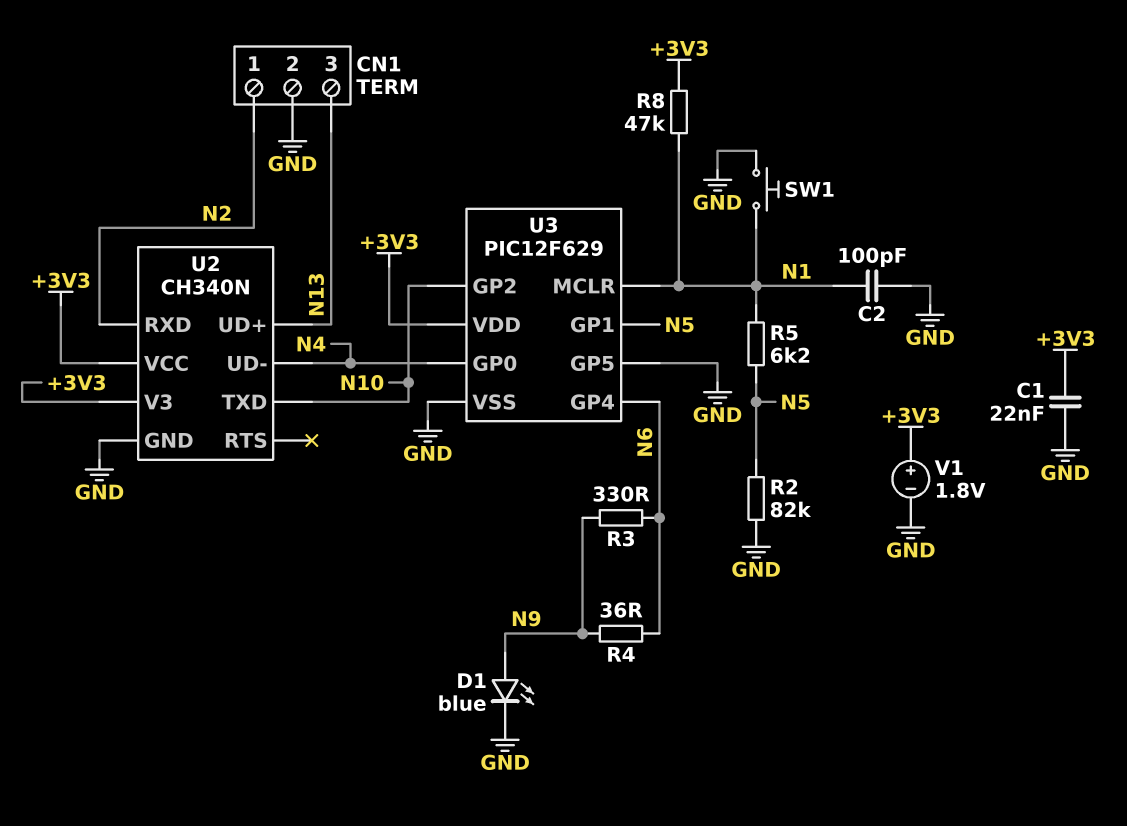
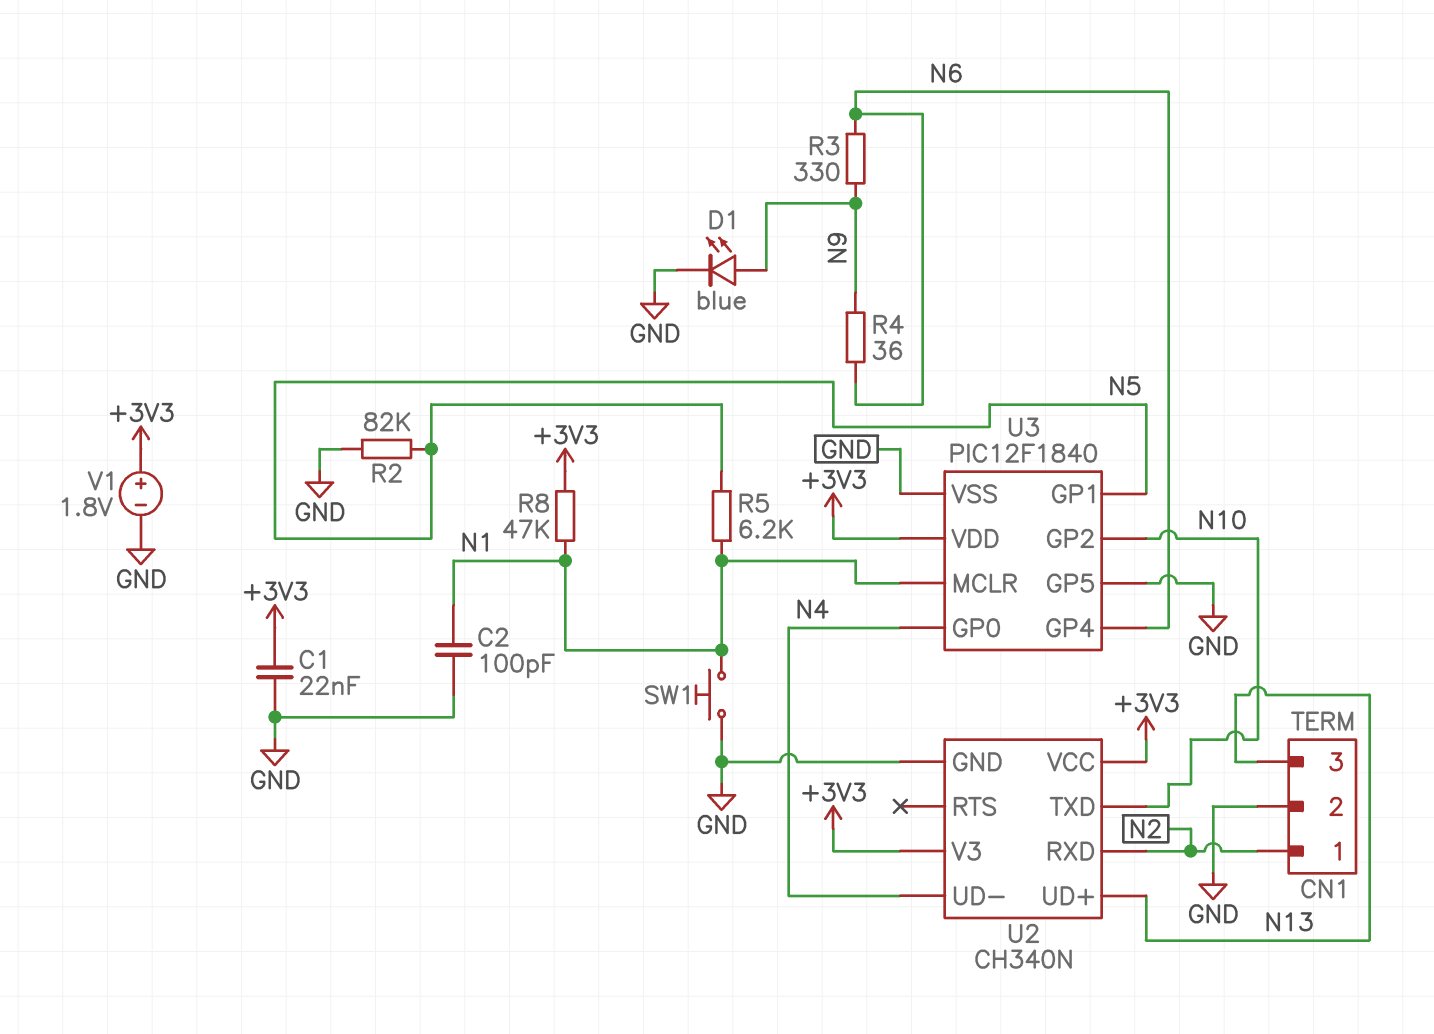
U3: PIC12F629 -> PIC12F1840

